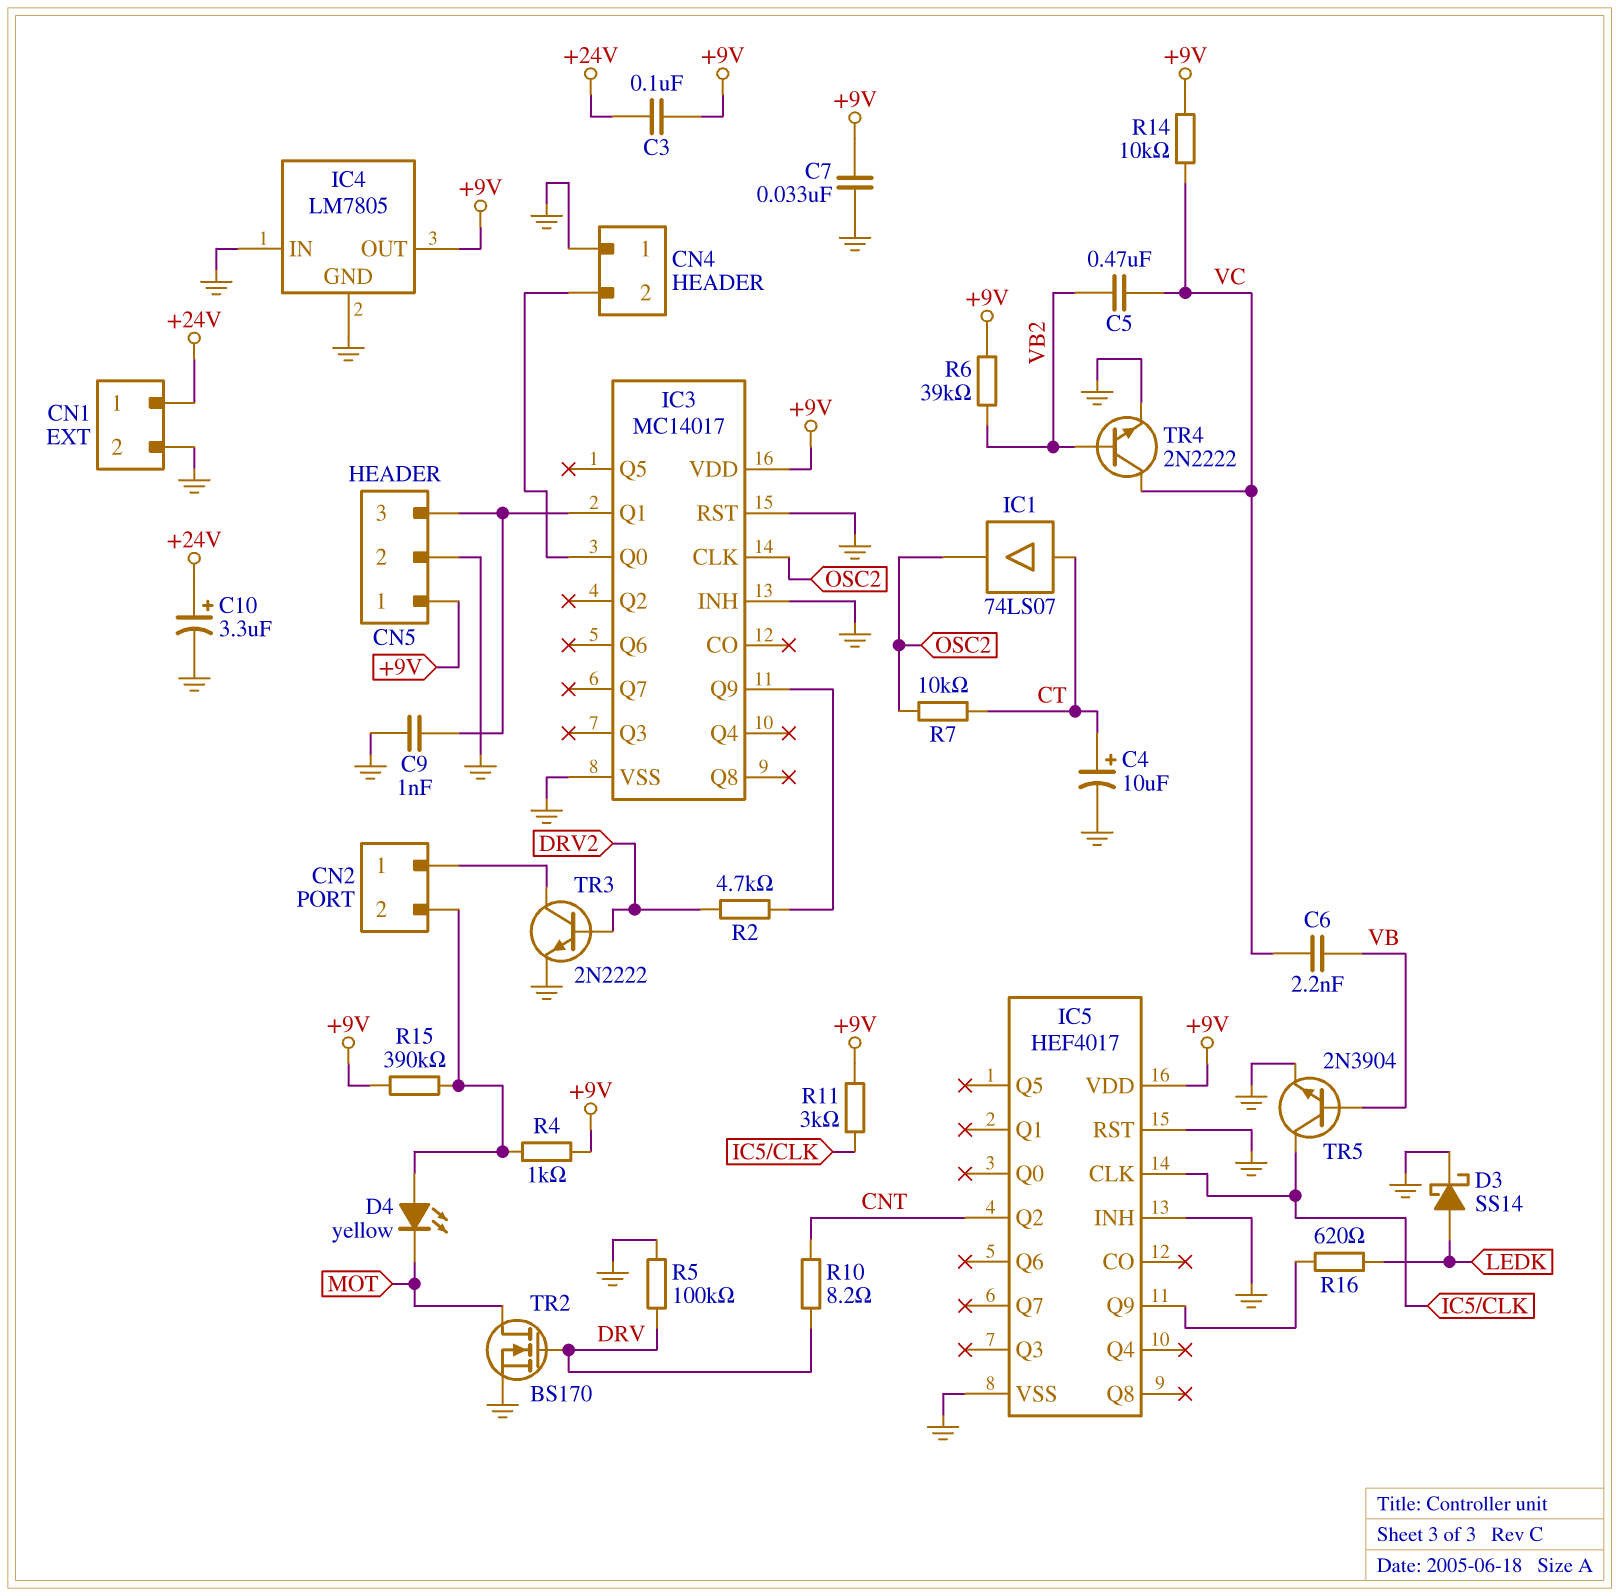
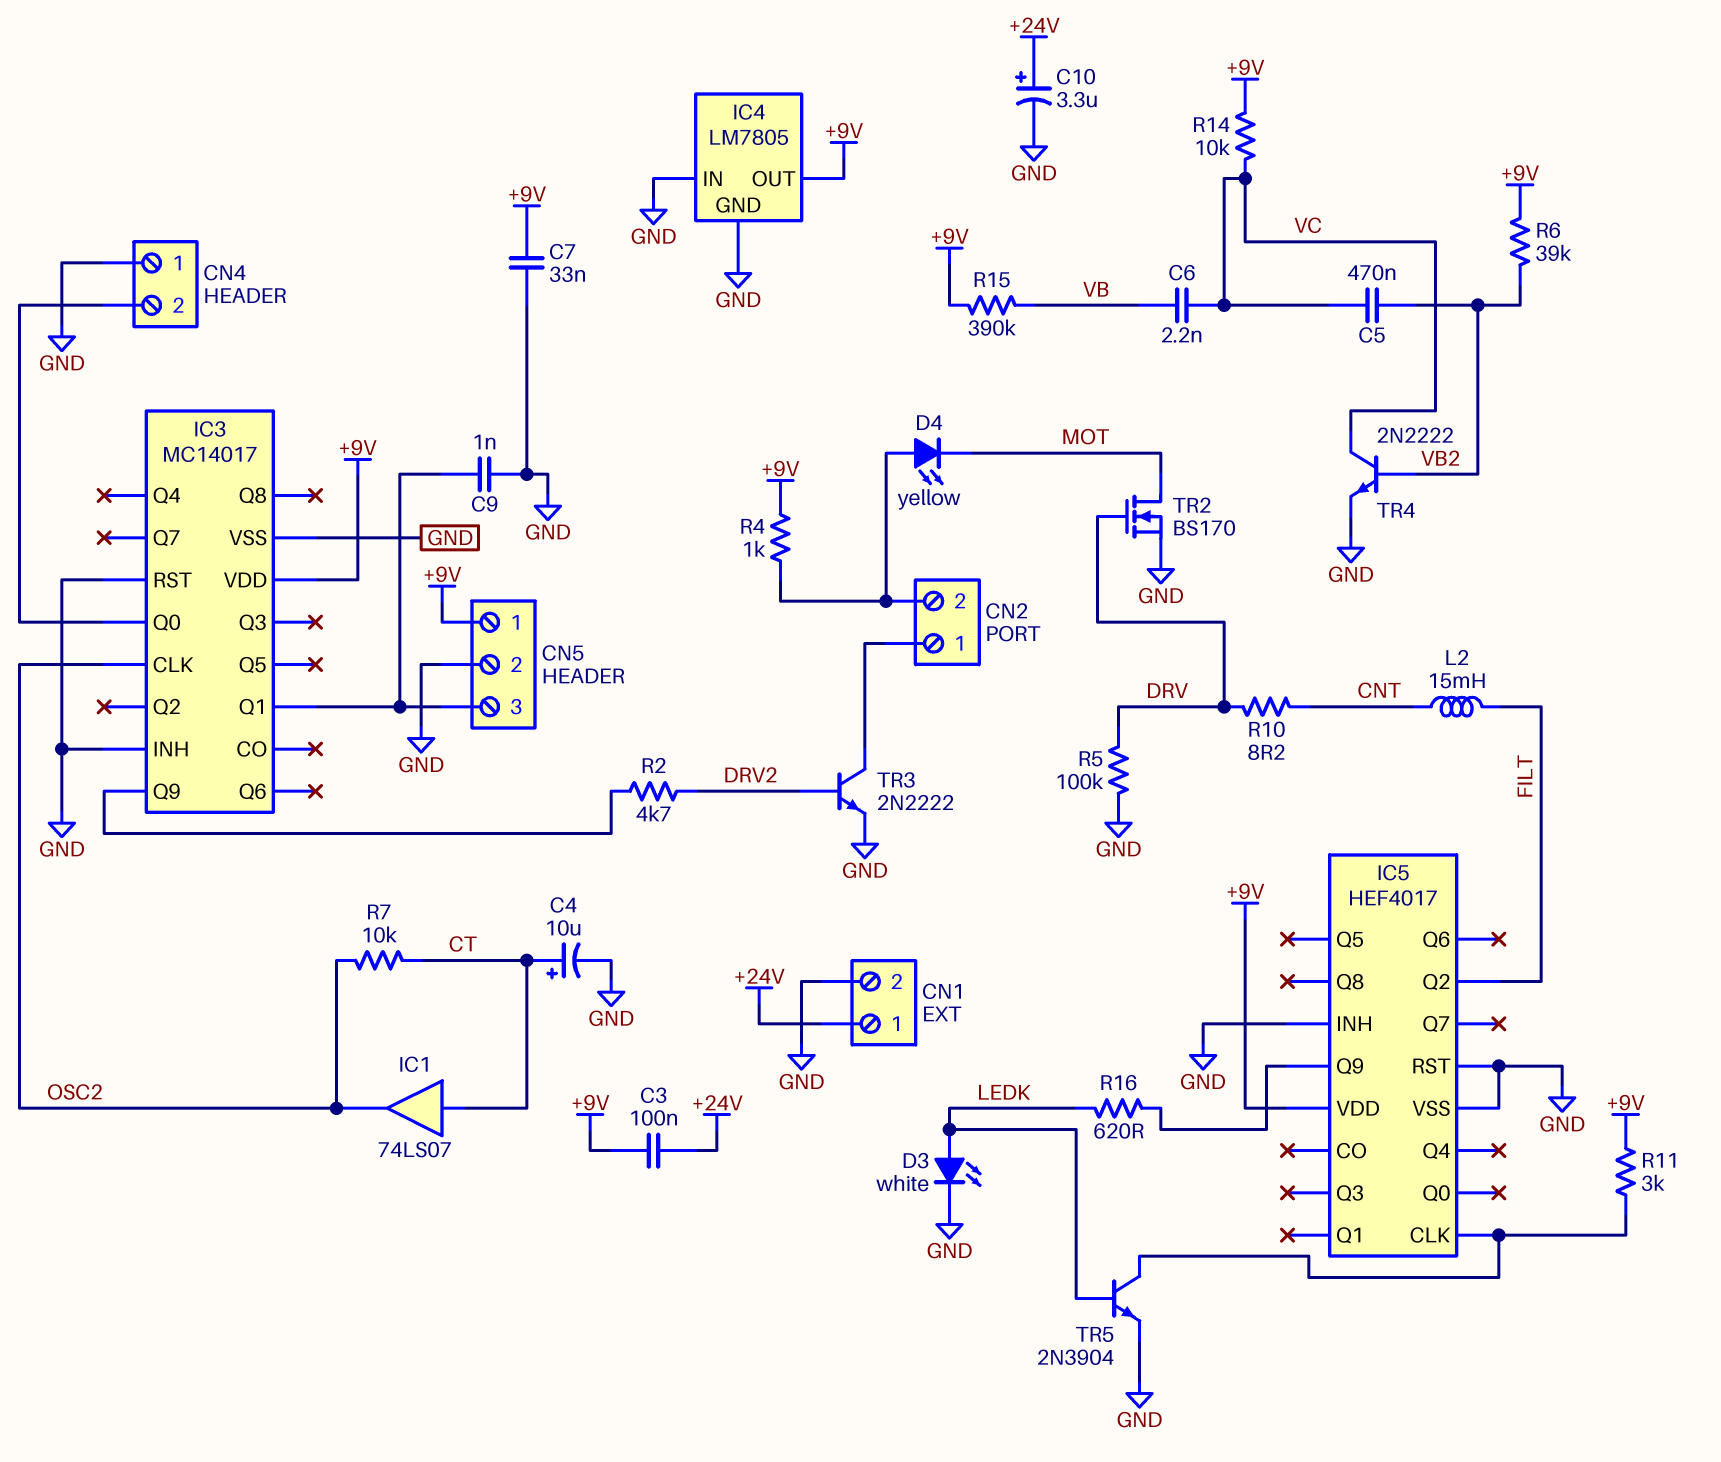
D3: schottky SS14 (A LEDK, K GND) -> LED white (A LEDK, K GND)
IC5 pin Q2: CNT -> FILT
L2: none -> 15mH (CNT, FILT)
R15: 390k (+9V, CN2/2) -> 390k (+9V, VB)
TR5: NPN 2N3904 (B VB, C IC5/CLK, E GND) -> NPN 2N3904 (B LEDK, C IC5/CLK, E GND)

